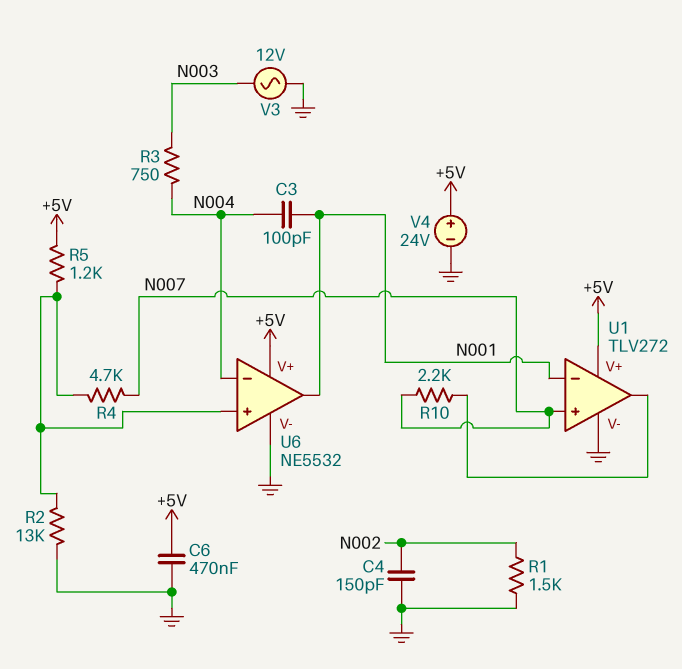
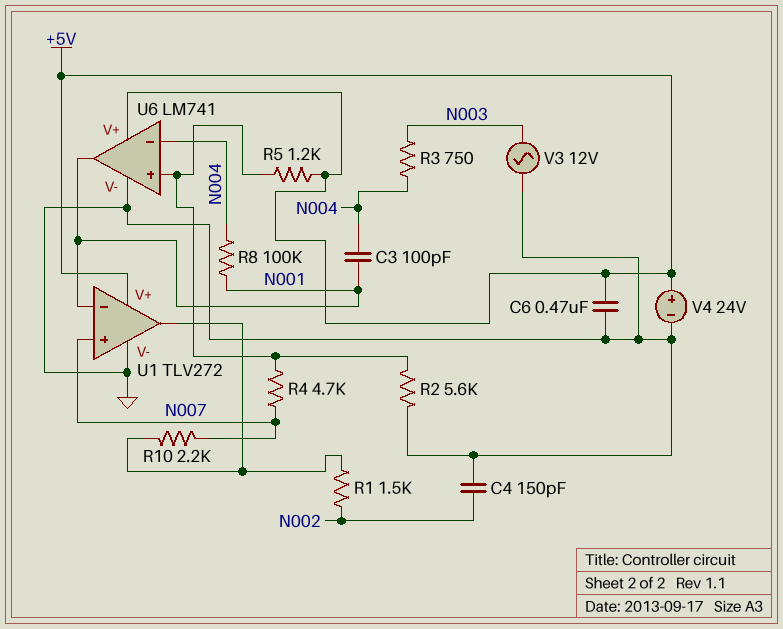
R1: 1.5k (GND, N002) -> 1.5k (N002, U1/out)
R2: 13k (GND, U6/in+) -> 5.6k (GND, U6/in+)
R8: none -> 100k (N001, N004)
U6: NE5532 -> LM741

